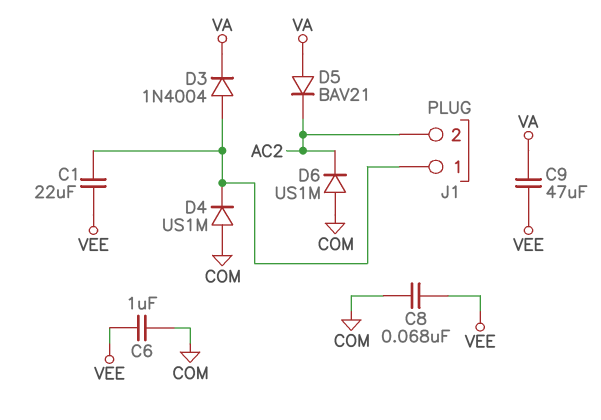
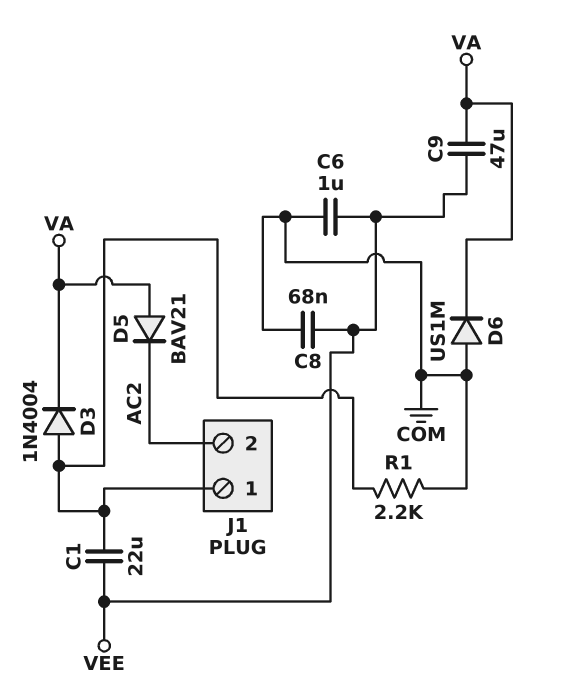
D4: diode US1M (A COM, K J1/1) -> none
D6: diode US1M (A COM, K AC2) -> diode US1M (A COM, K VA)
R1: none -> 2.2k (COM, J1/1)

